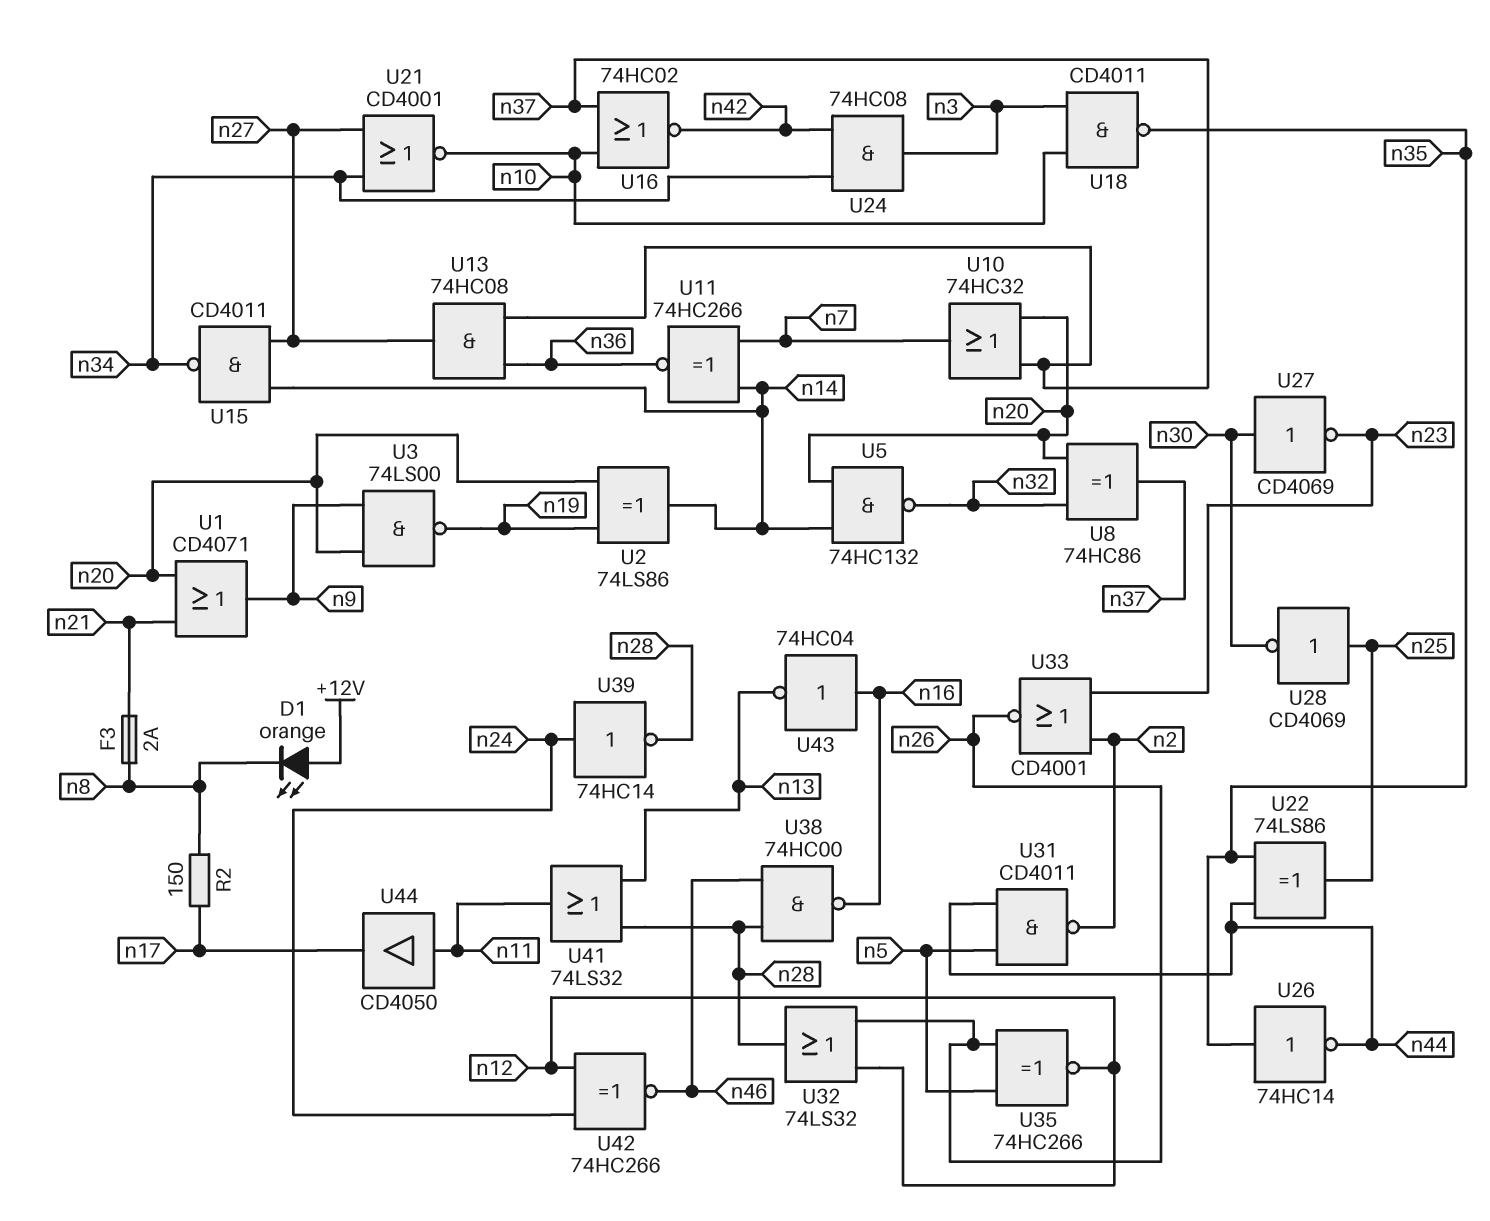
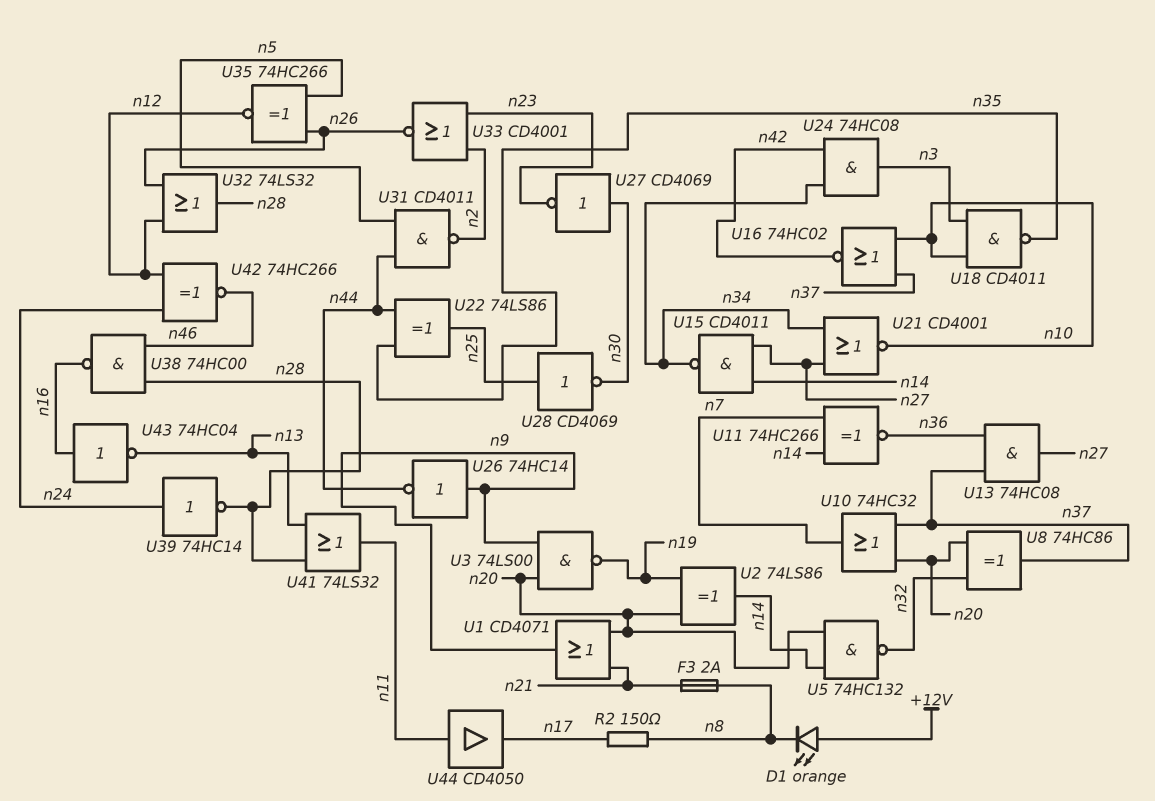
U26: NOT 74HC14 (in n35, out n44) -> NOT 74HC14 (in n9, out n44)

